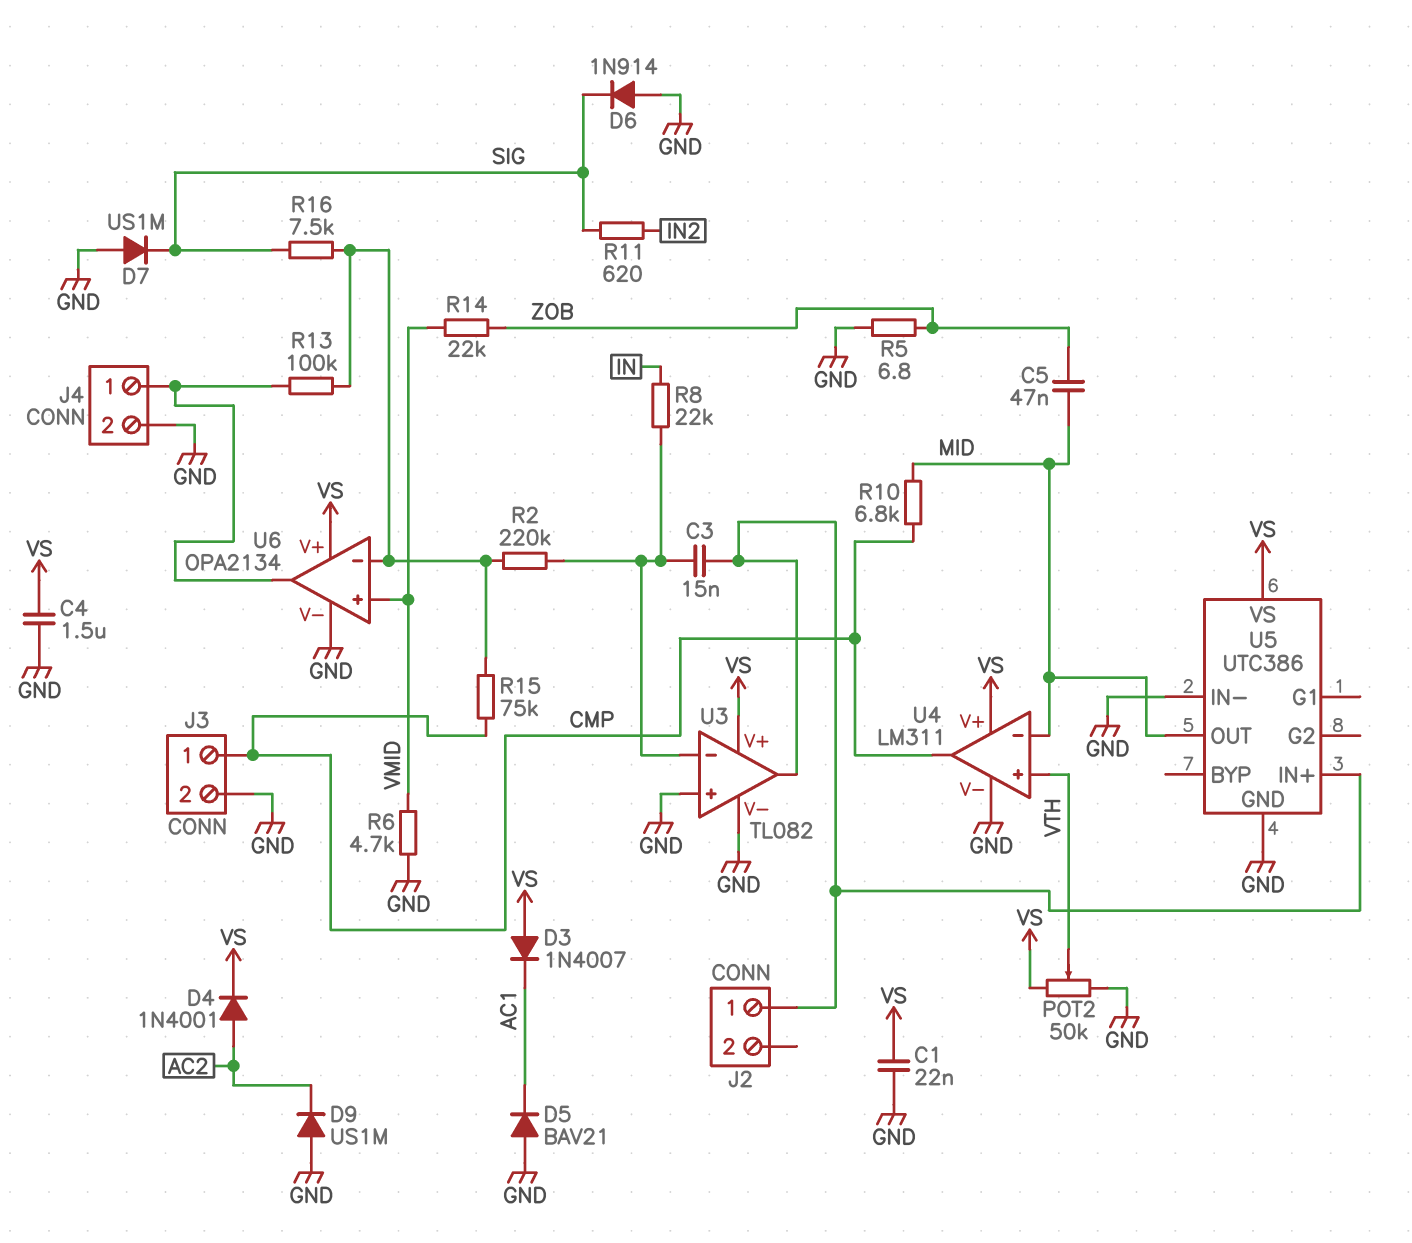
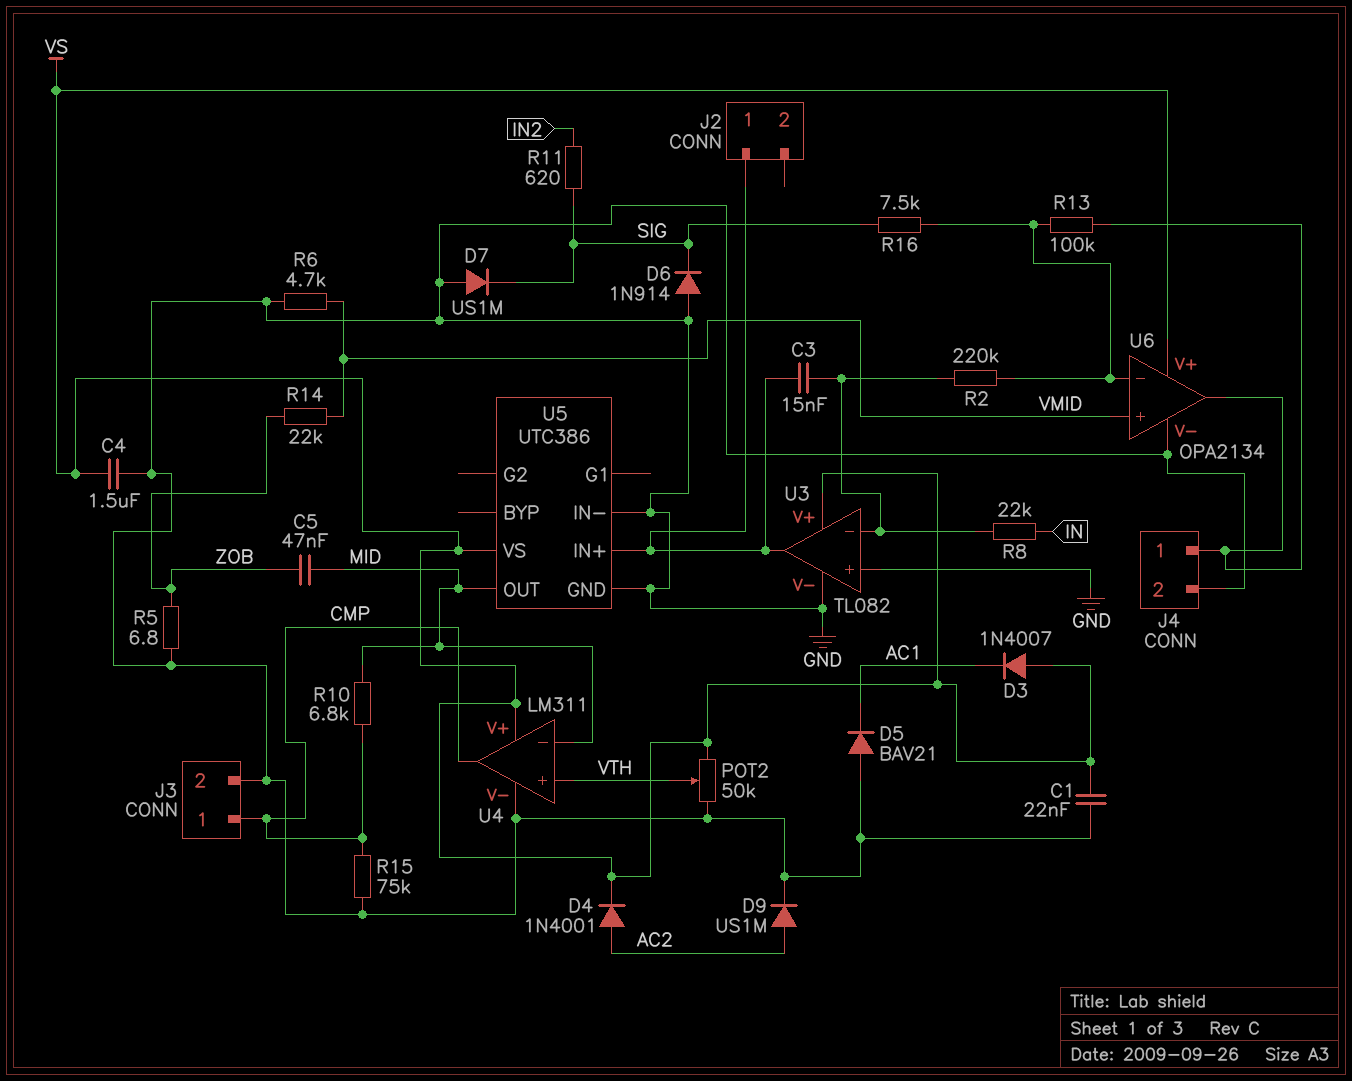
D9: diode US1M (A GND, K AC2) -> diode US1M (A AC2, K GND)
R15: 75k (CMP, U6/in-) -> 75k (CMP, GND)

